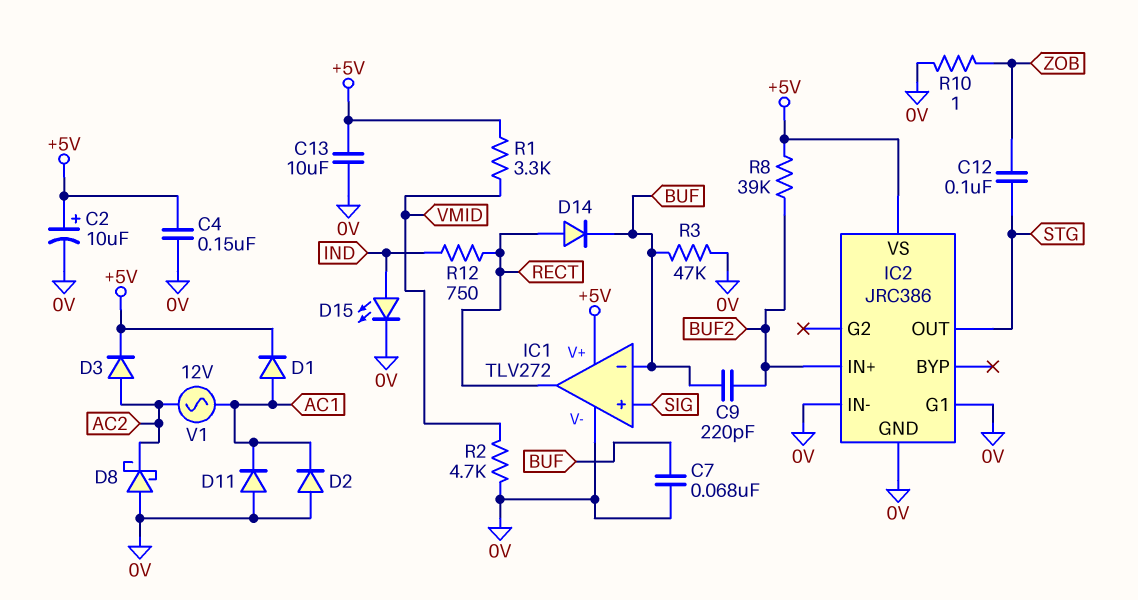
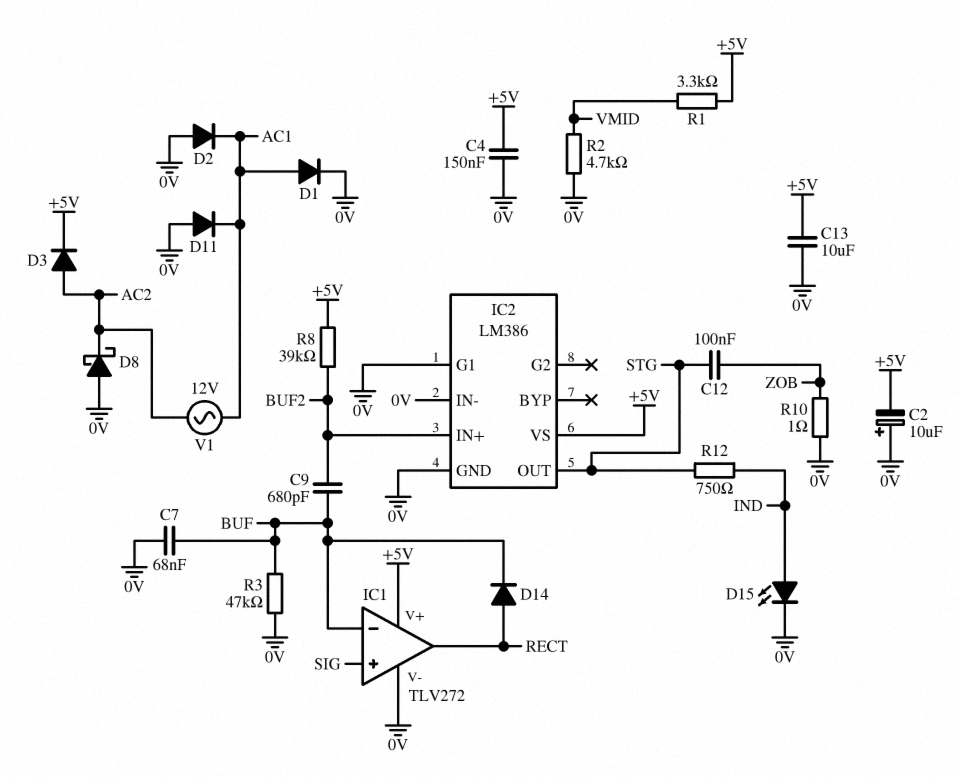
C2: 10uF (plus +5V, minus 0V) -> 10uF (plus 0V, minus +5V)
C9: 220pF (BUF, BUF2) -> 680pF (BUF, BUF2)
D1: diode (A AC1, K +5V) -> diode (A AC1, K 0V)
IC2: JRC386 -> LM386
R12: 750 (IND, RECT) -> 750 (IND, STG)

